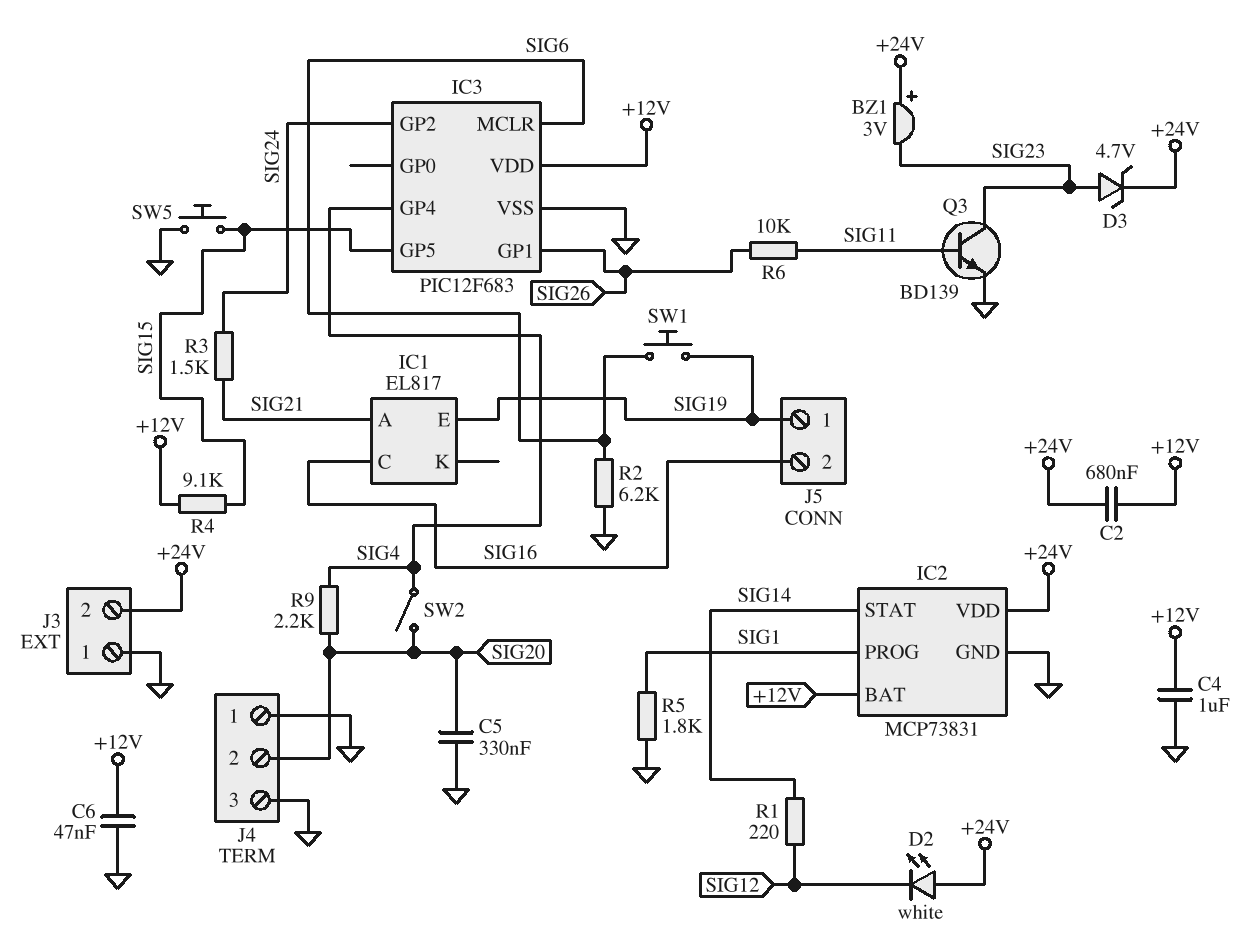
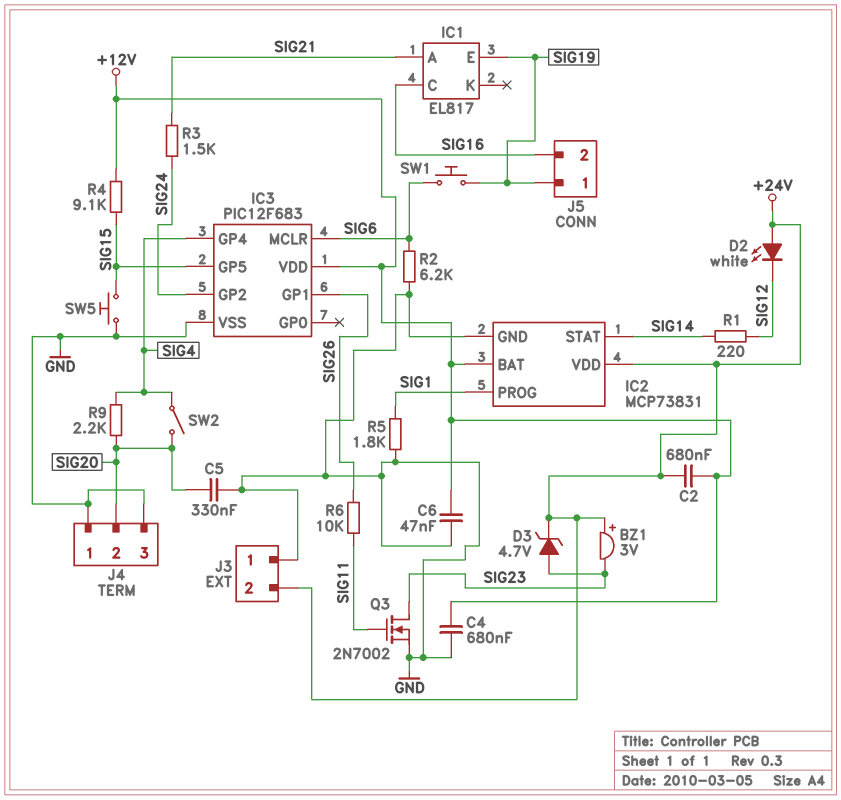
C4: 1uF (+12V, GND) -> 680nF (+12V, GND)
Q3: NPN BD139 (B SIG11, C SIG23, E GND) -> NMOS 2N7002 (G SIG11, D SIG23, S GND)

